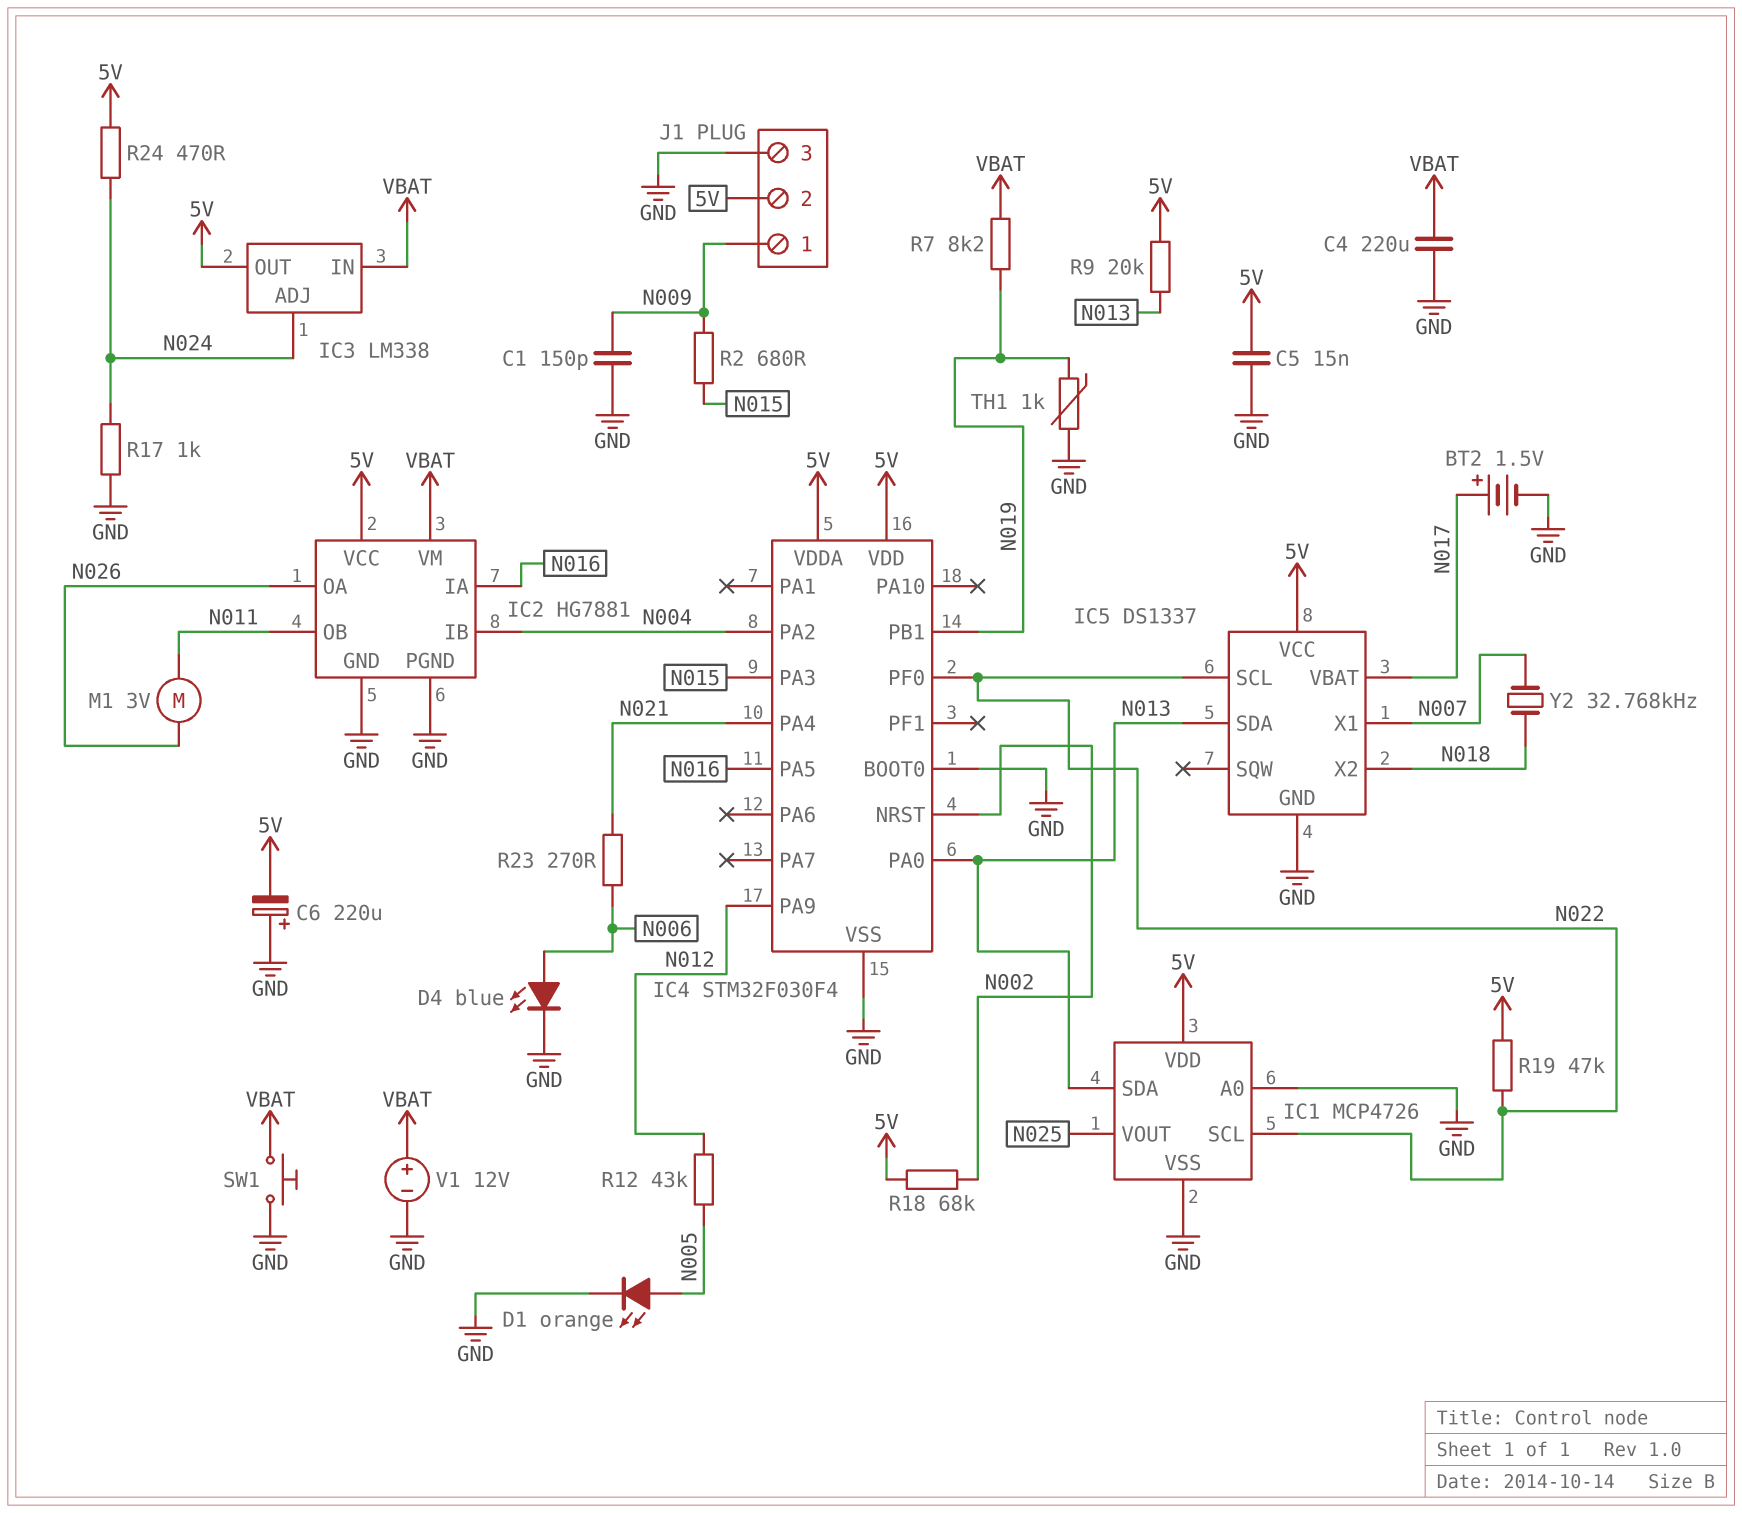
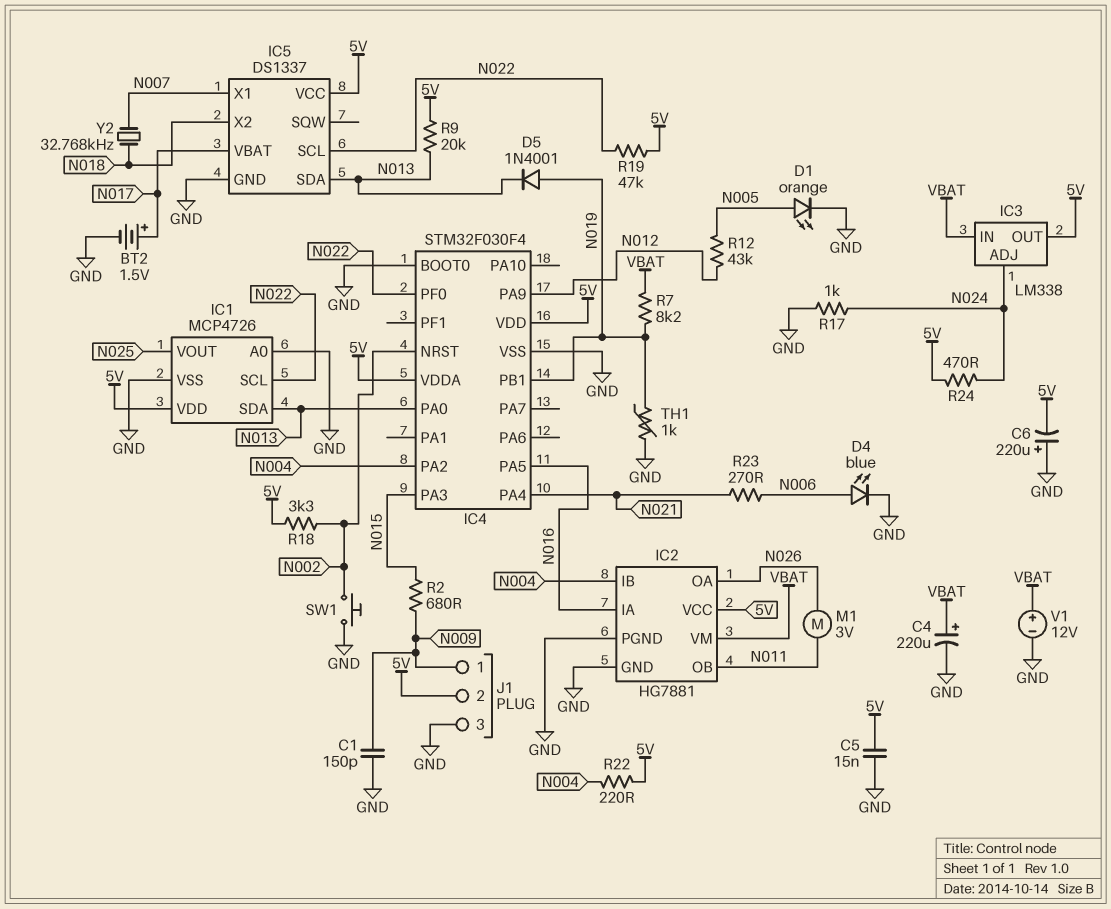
C4: 220uF (GND, VBAT) -> 220uF (plus VBAT, minus GND)
D5: none -> diode 1N4001 (A N019, K N013)
R18: 68k (5V, N002) -> 3.3k (5V, N002)
R22: none -> 220 (5V, N004)
SW1: button (GND, VBAT) -> button (GND, N002)

